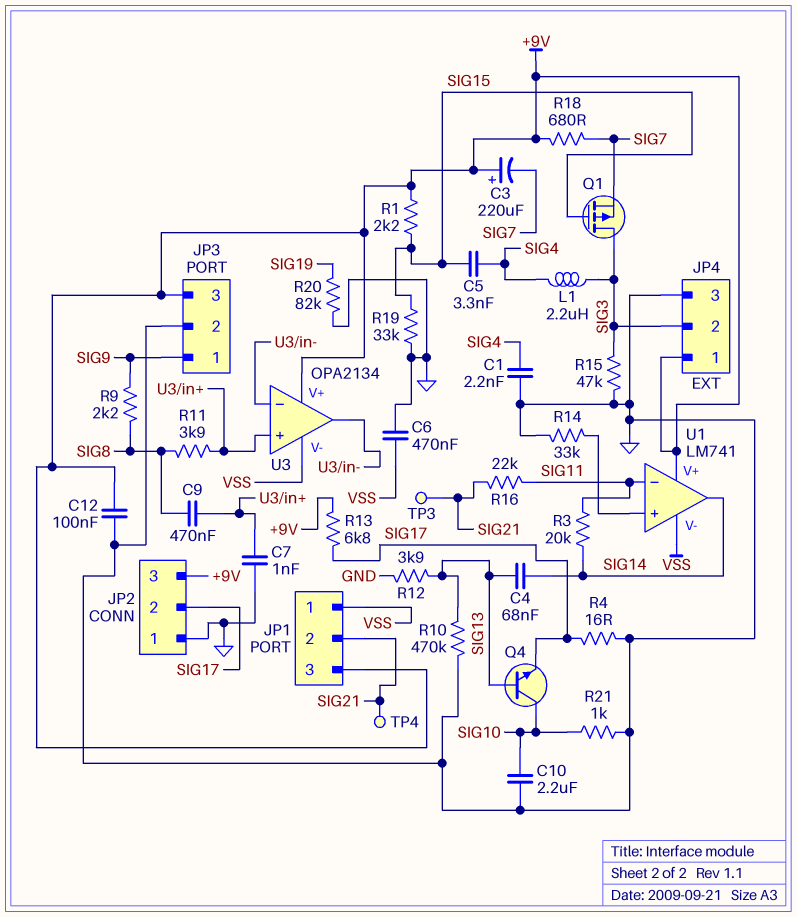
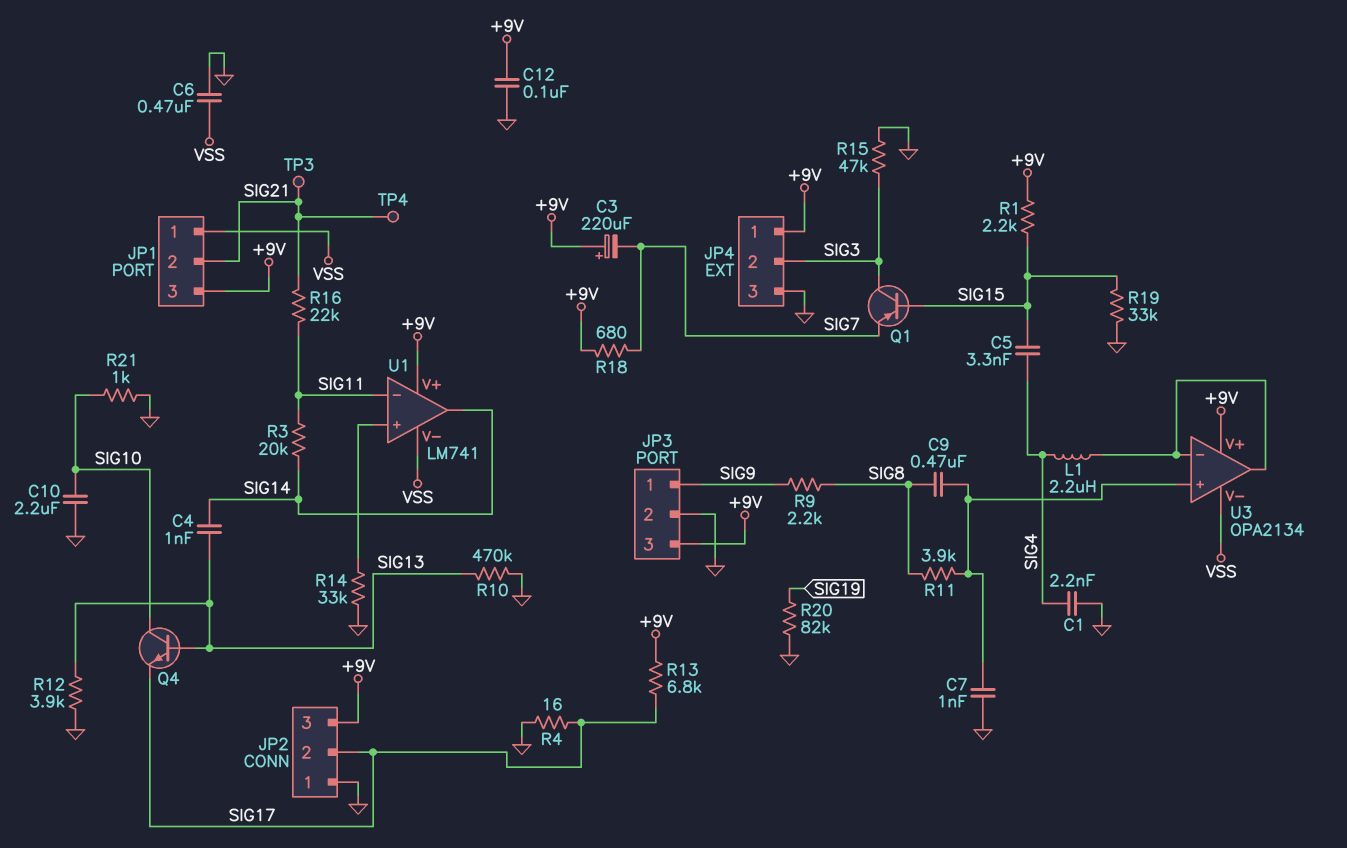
C4: 68nF (SIG13, SIG14) -> 1nF (SIG13, SIG14)
L1: 2.2uH (SIG3, SIG4) -> 2.2uH (SIG4, U3/in-)
Q1: PMOS (G SIG15, D SIG3, S SIG7) -> PNP (B SIG15, C SIG3, E SIG7)

